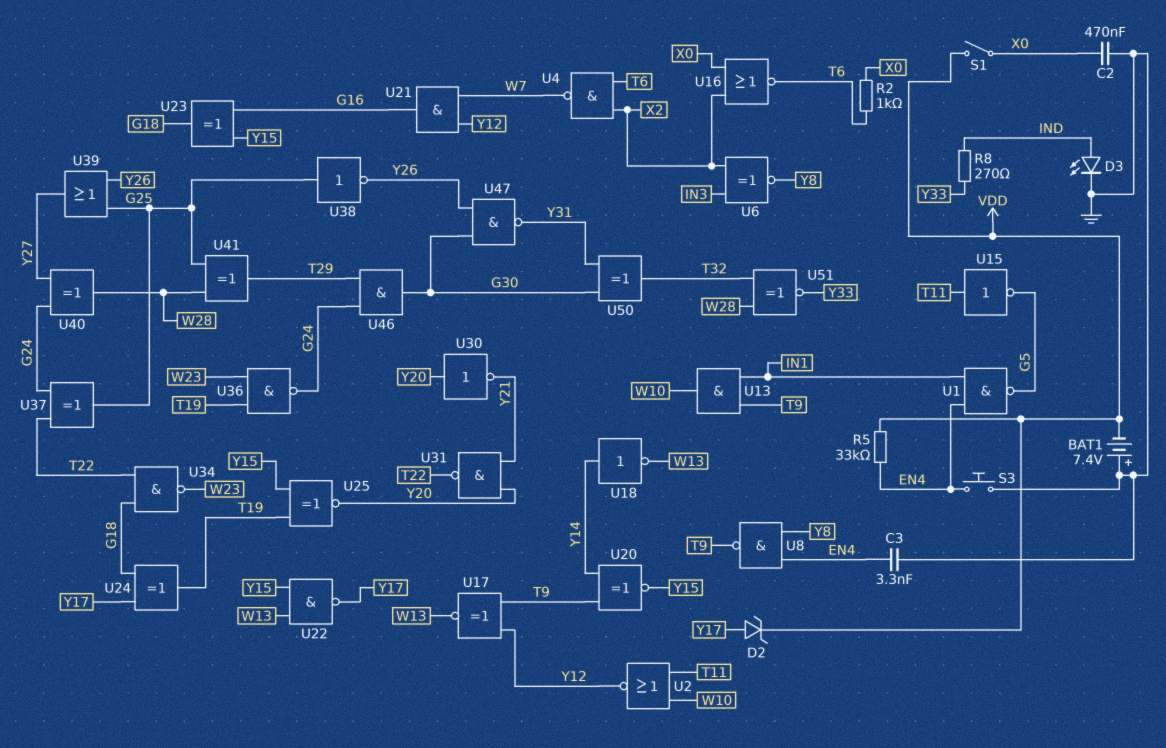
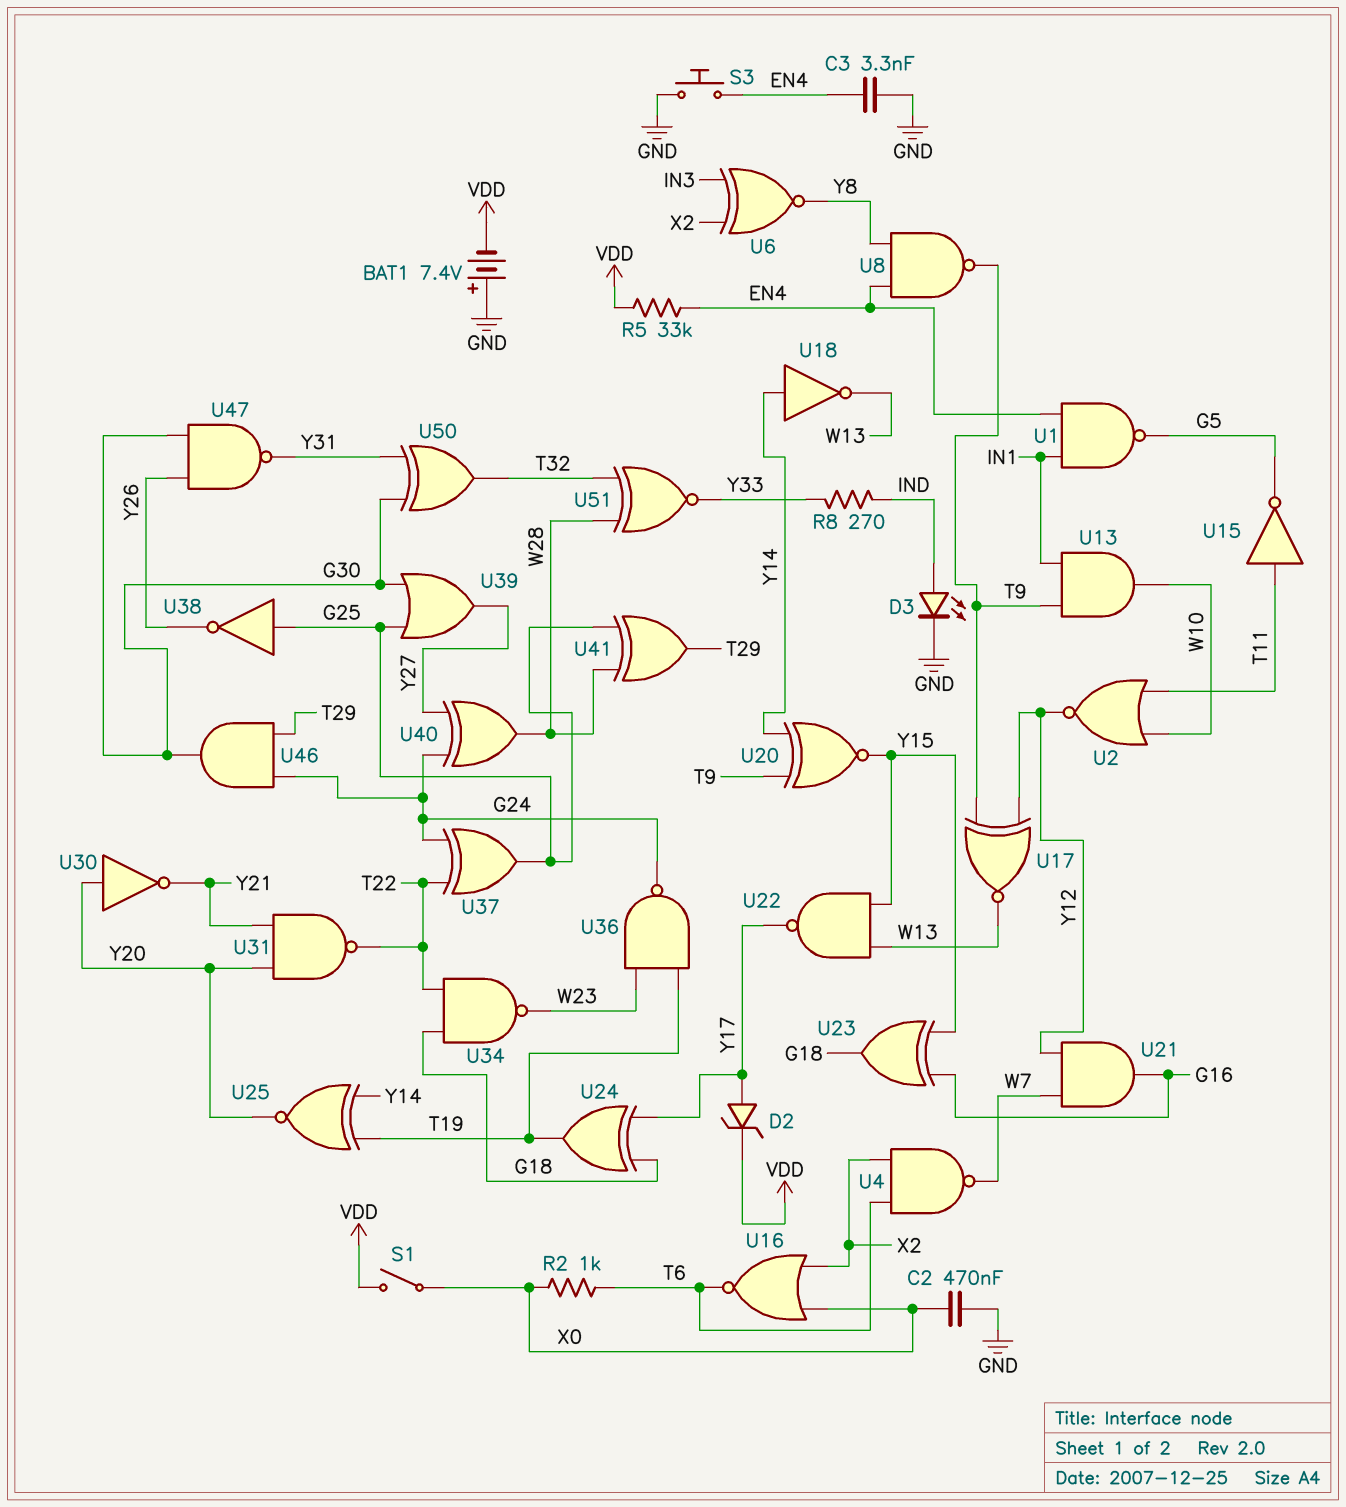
U25: XNOR (in T19, in Y15, out Y20) -> XNOR (in T19, in Y14, out Y20)
U39: OR (in G25, in Y26, out Y27) -> OR (in G25, in G30, out Y27)

